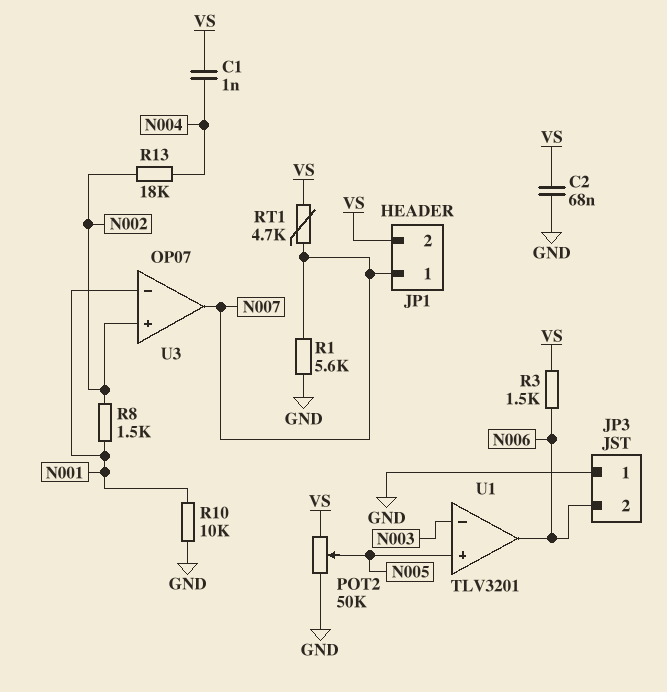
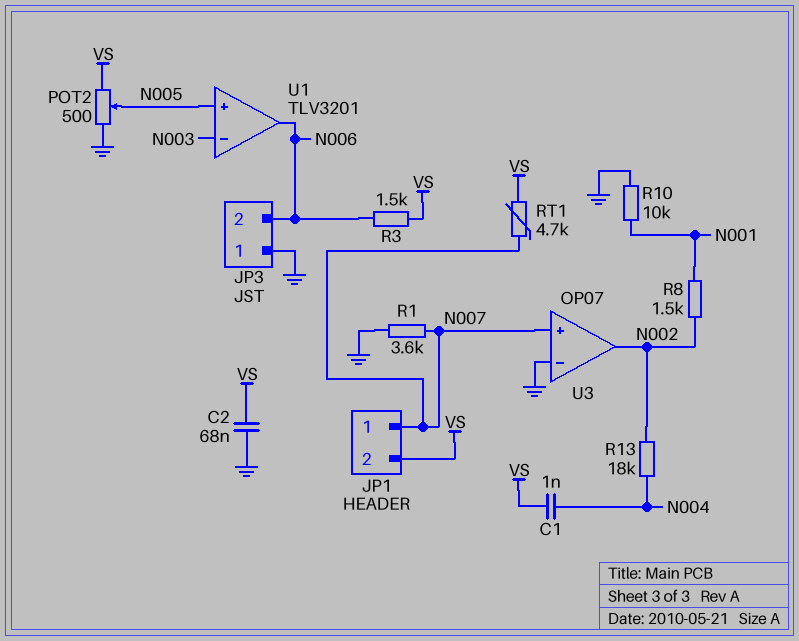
POT2: 50k (GND, VS, wiper N005) -> 500 (GND, VS, wiper N005)
R1: 5.6k (GND, N007) -> 3.6k (GND, N007)
U3 pin in+: N002 -> N007
U3 pin in-: N001 -> GND
U3 pin out: N007 -> N002

